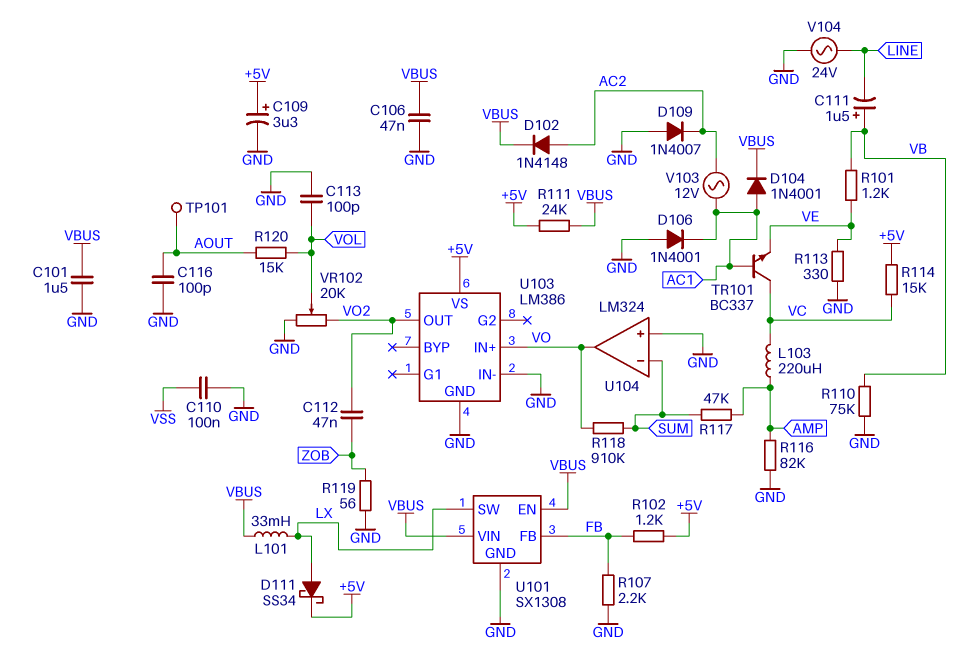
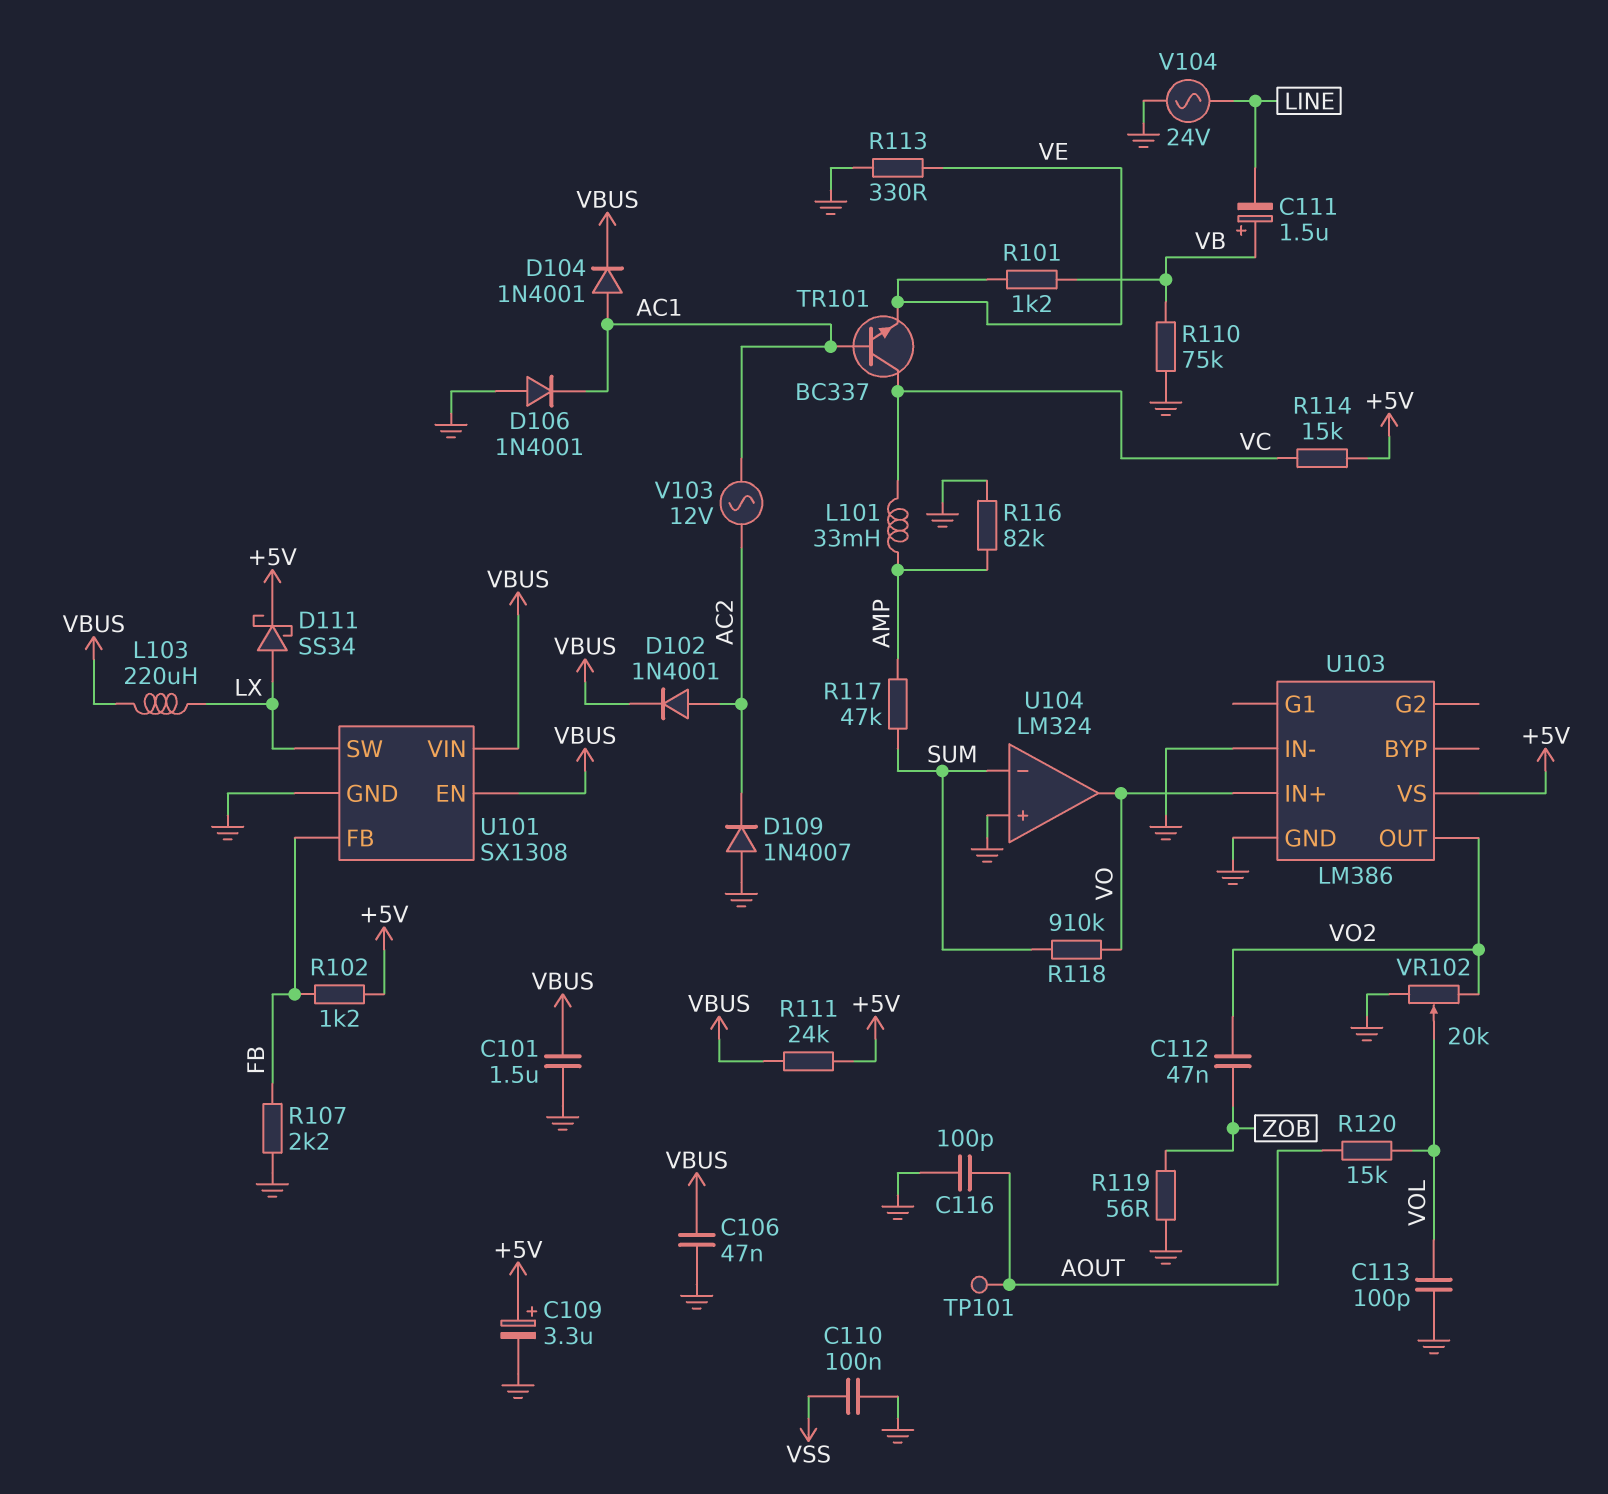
D102: diode 1N4148 (A AC2, K VBUS) -> diode 1N4001 (A AC2, K VBUS)
L101: 33mH (LX, VBUS) -> 33mH (AMP, VC)
L103: 220uH (AMP, VC) -> 220uH (LX, VBUS)

